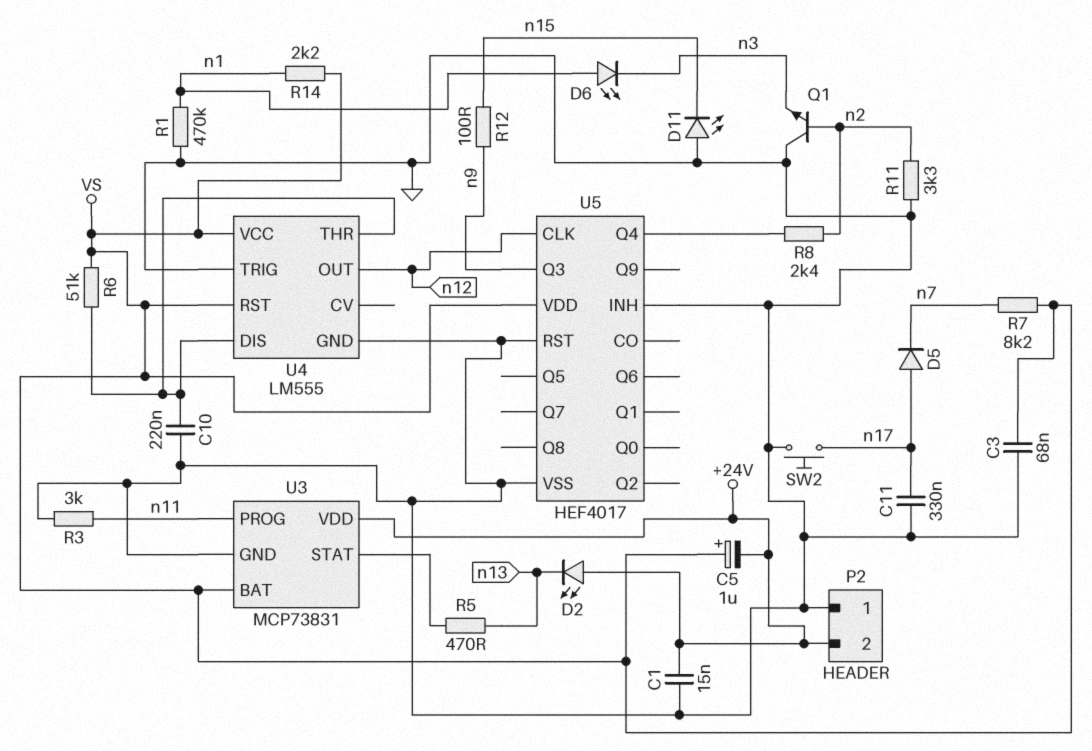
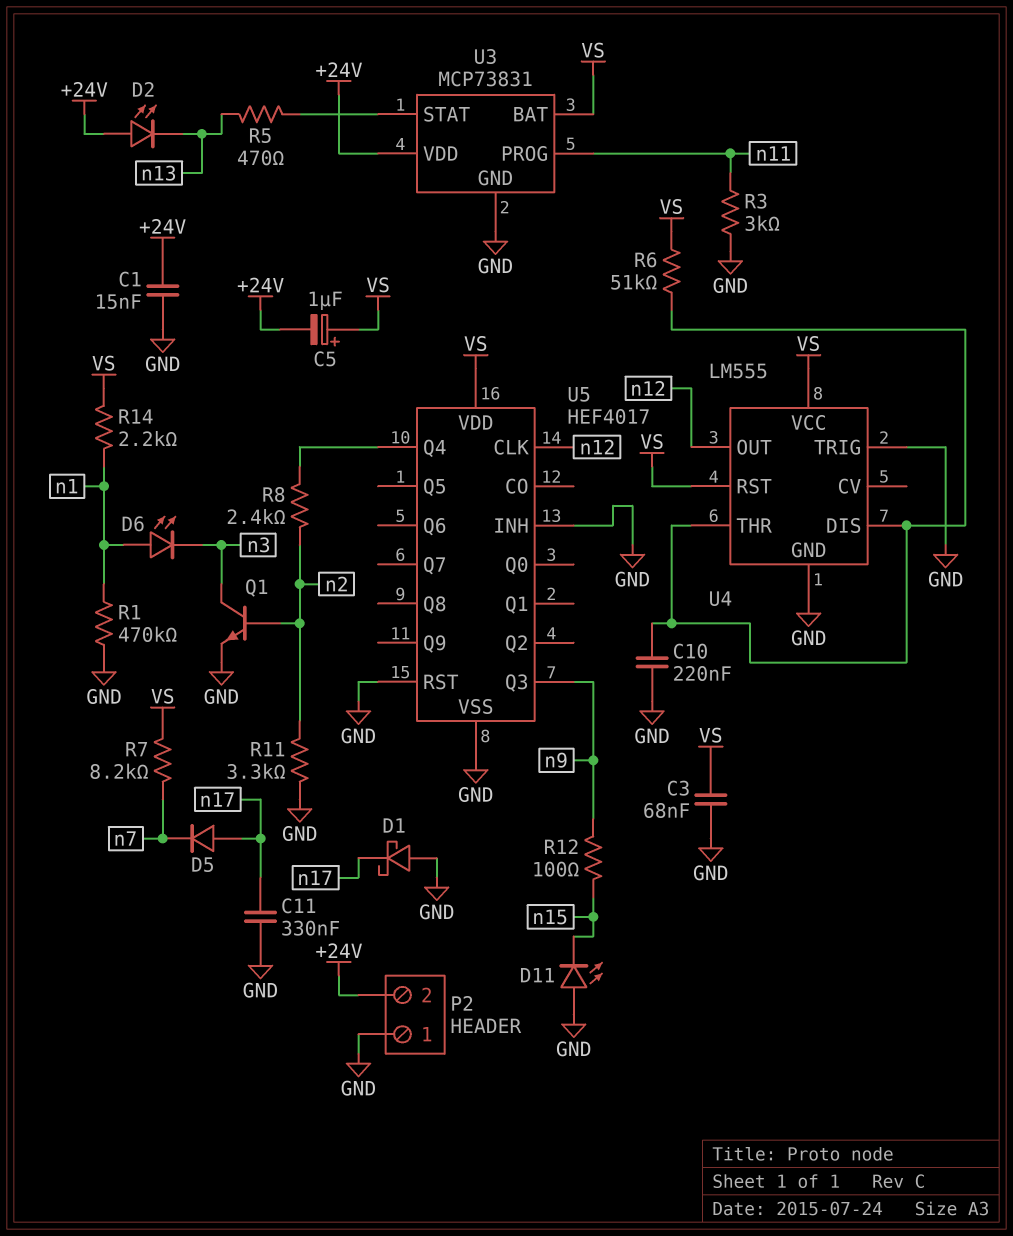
D1: none -> schottky (A GND, K n17)
Q1: NPN (B n2, C GND, E n3) -> NPN (B n2, C n3, E GND)
SW2: button (GND, n17) -> none

